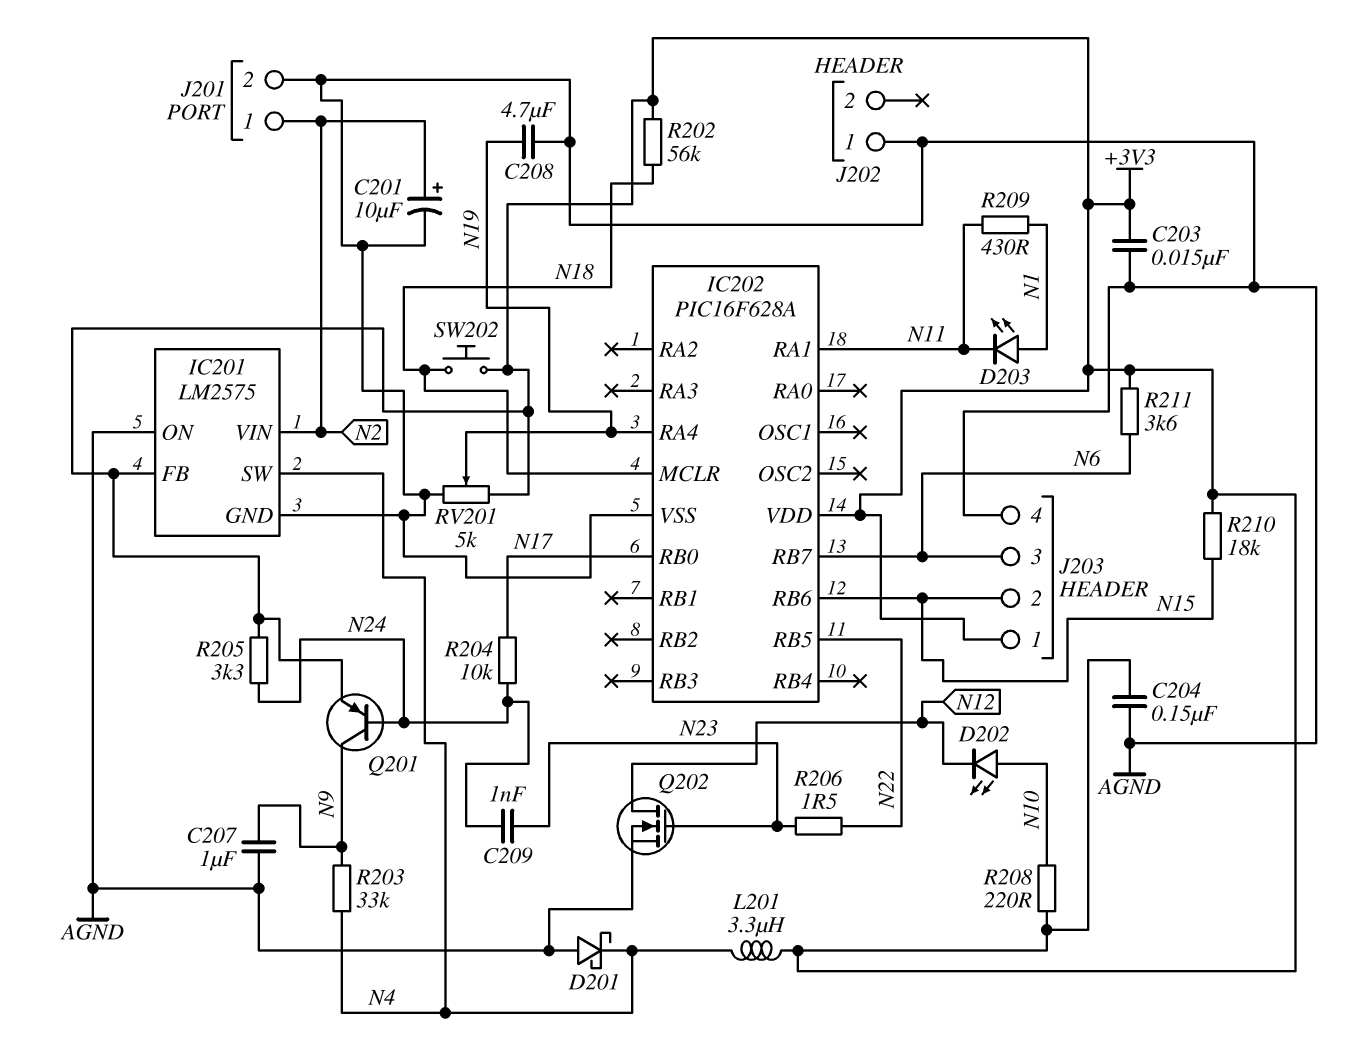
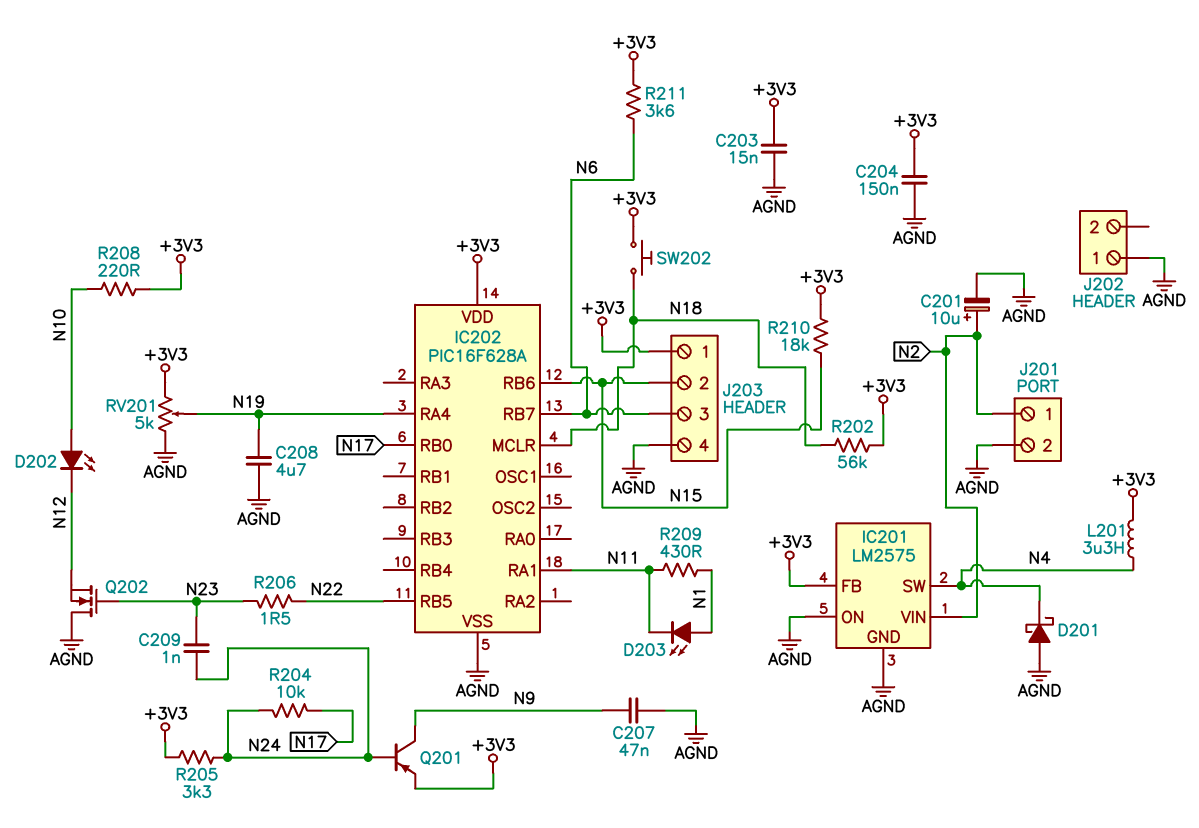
C207: 1uF (AGND, N9) -> 47nF (AGND, N9)
Q202: NMOS (G N23, D N12, S AGND) -> NMOS (G N23, D AGND, S N12)
R203: 33k (N4, N9) -> none

